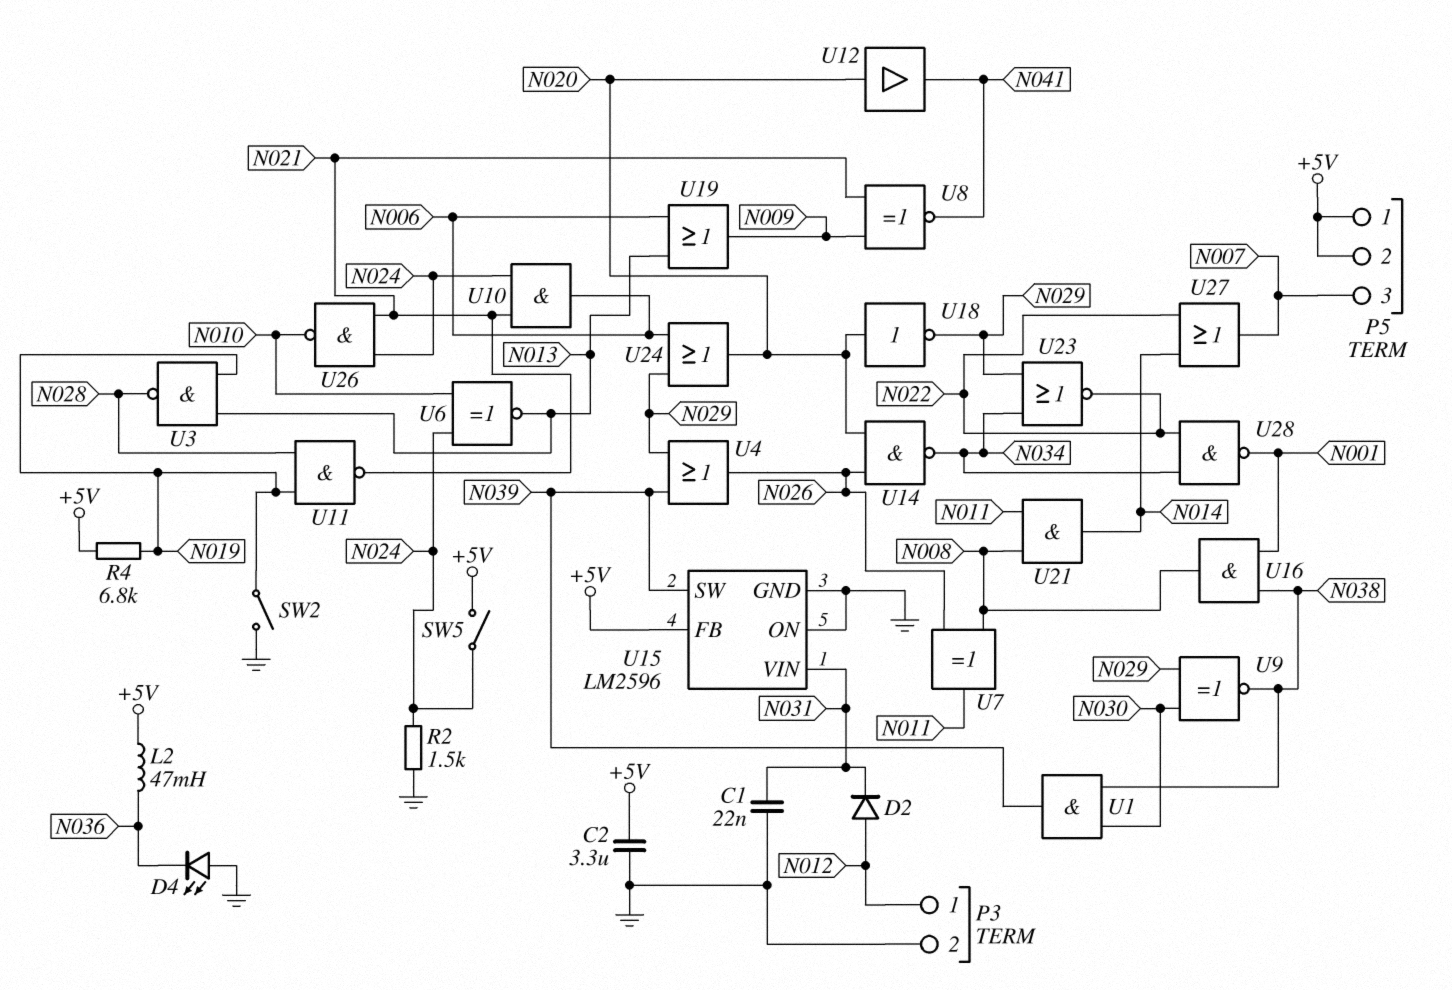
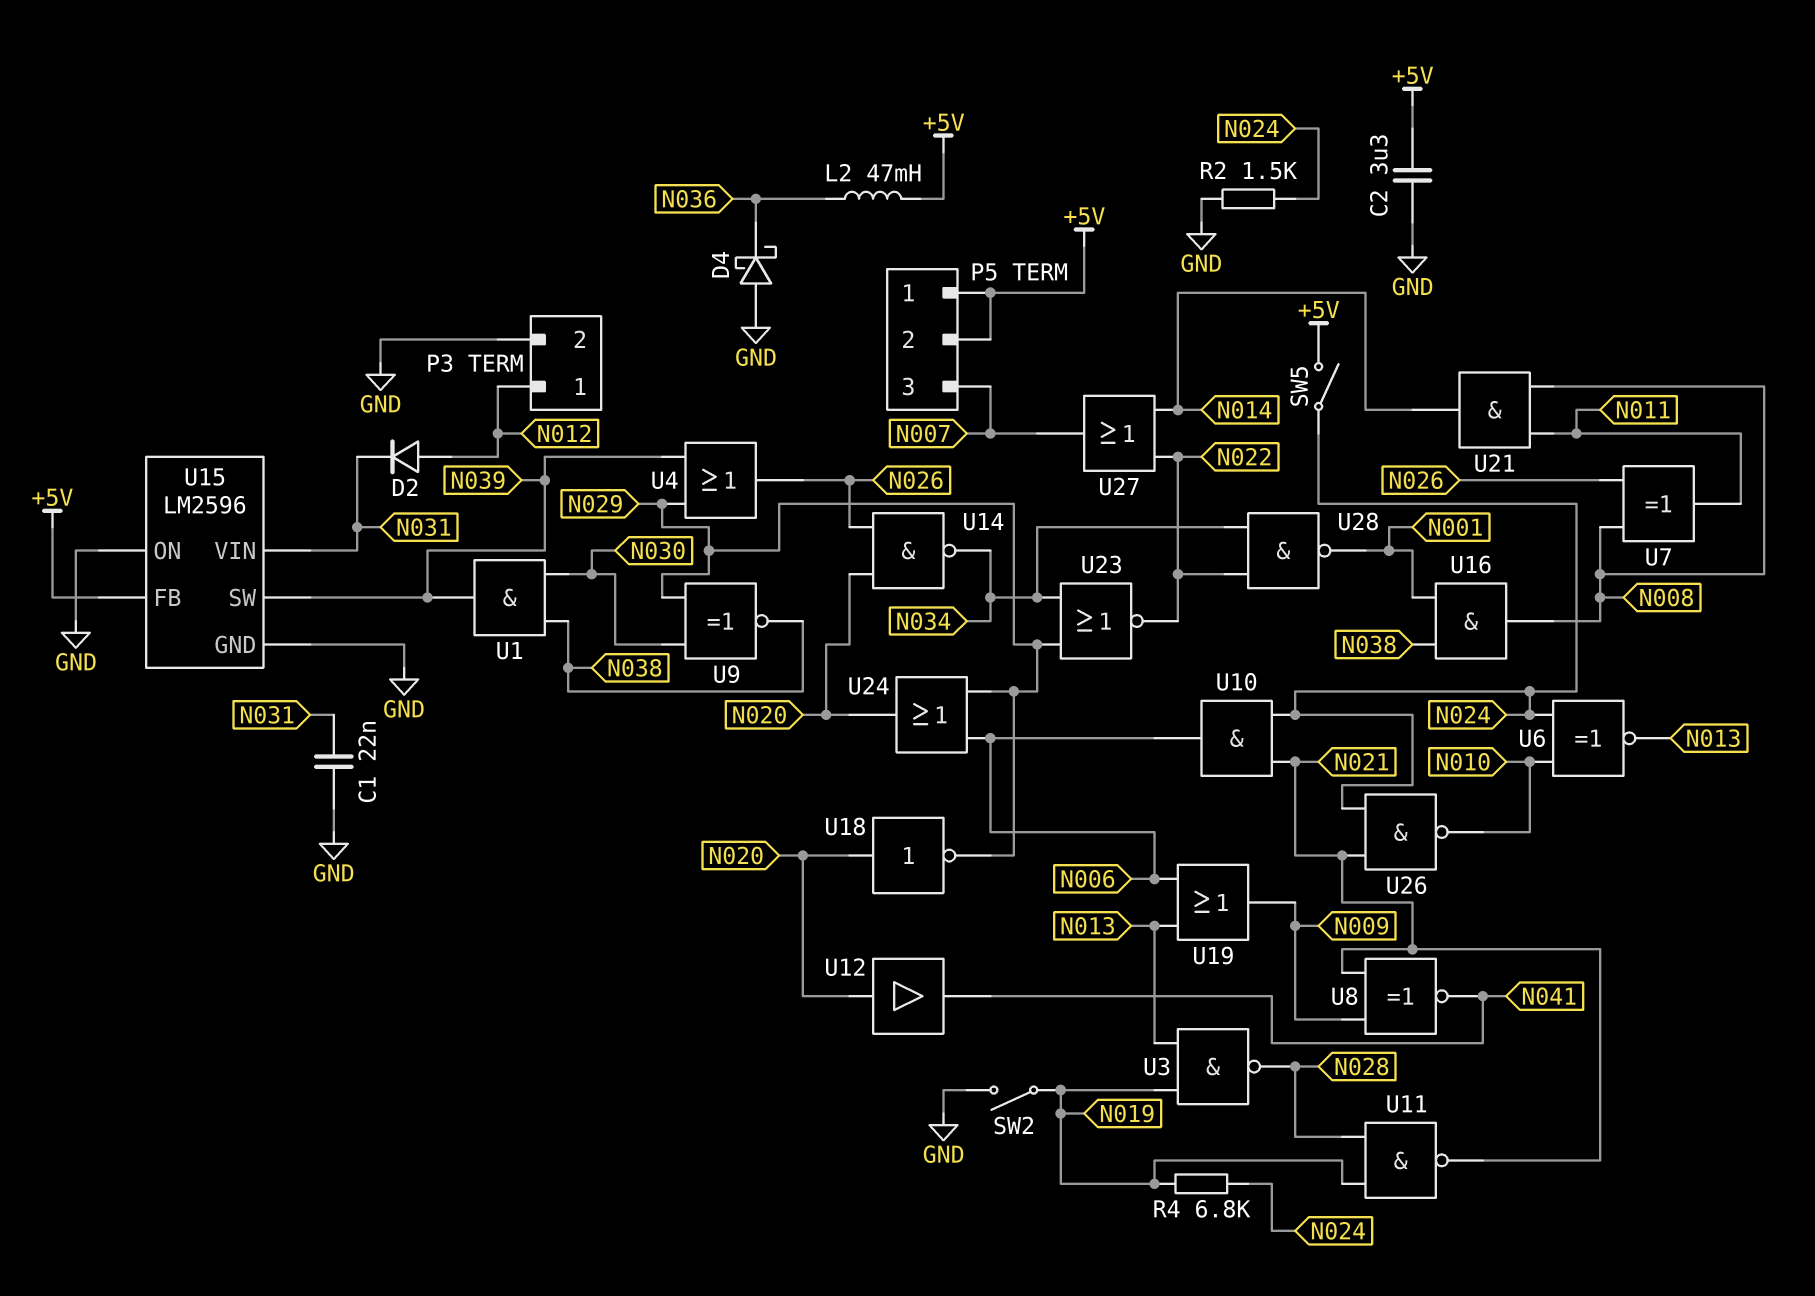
D4: LED (A GND, K N036) -> schottky (A GND, K N036)
R4: 6.8k (+5V, N019) -> 6.8k (N019, N024)

